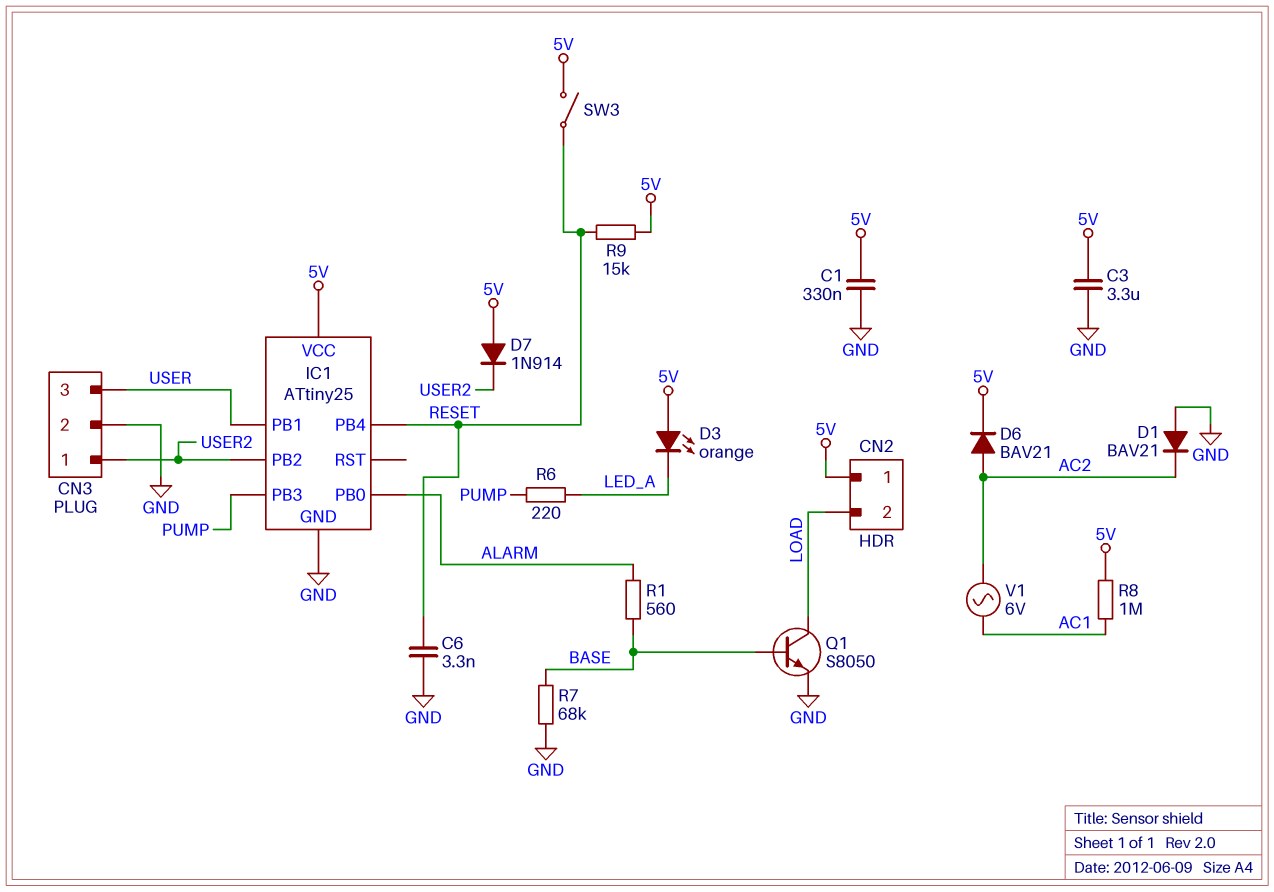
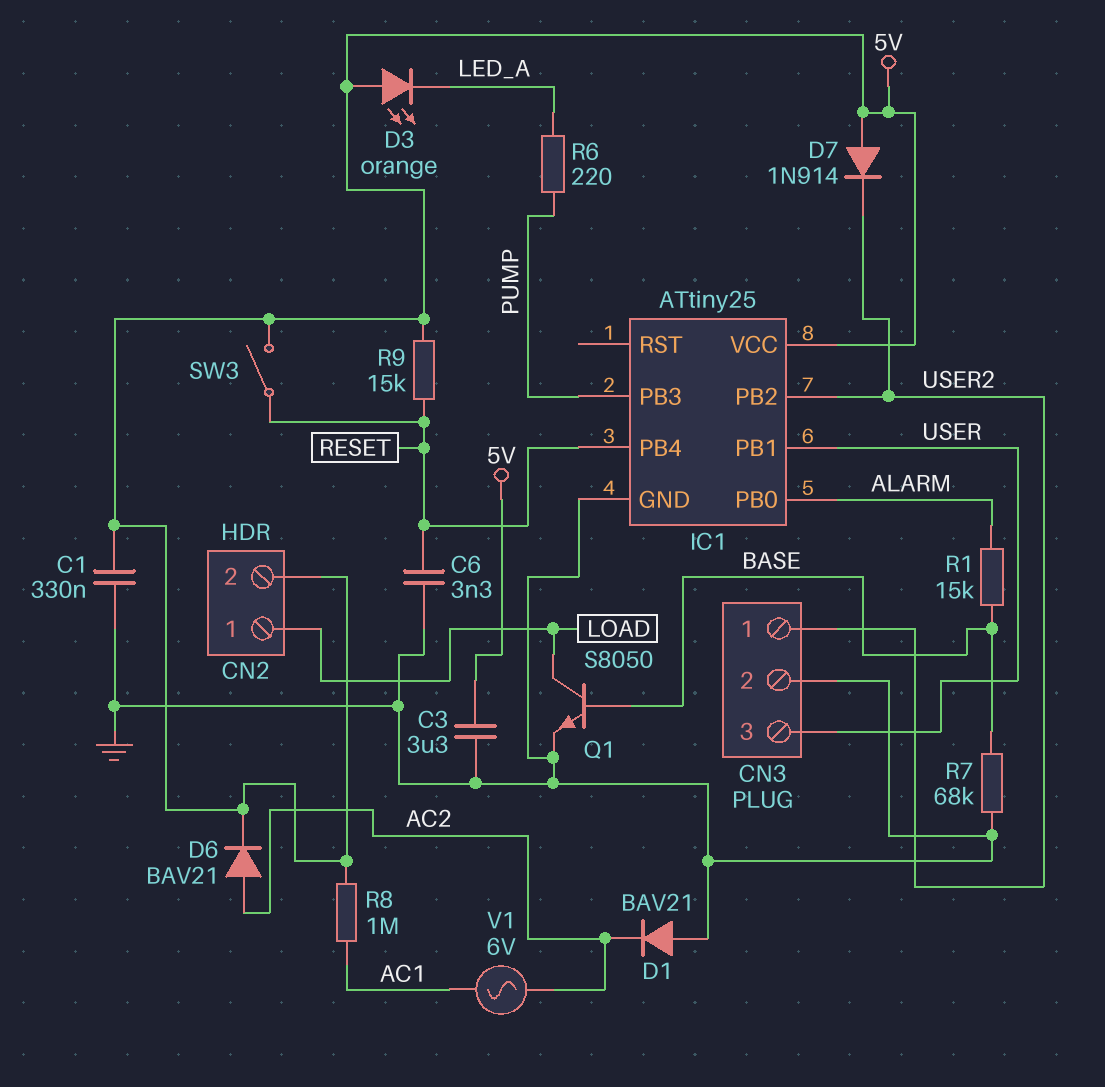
CN2 pin 1: 5V -> LOAD
CN2 pin 2: LOAD -> 5V
R1: 560 (ALARM, BASE) -> 15k (ALARM, BASE)

